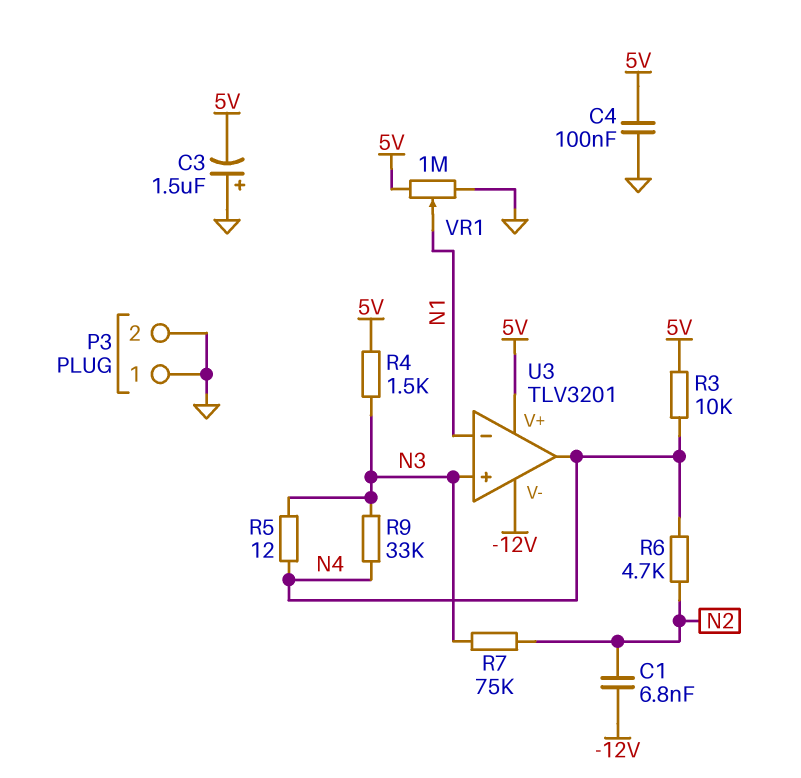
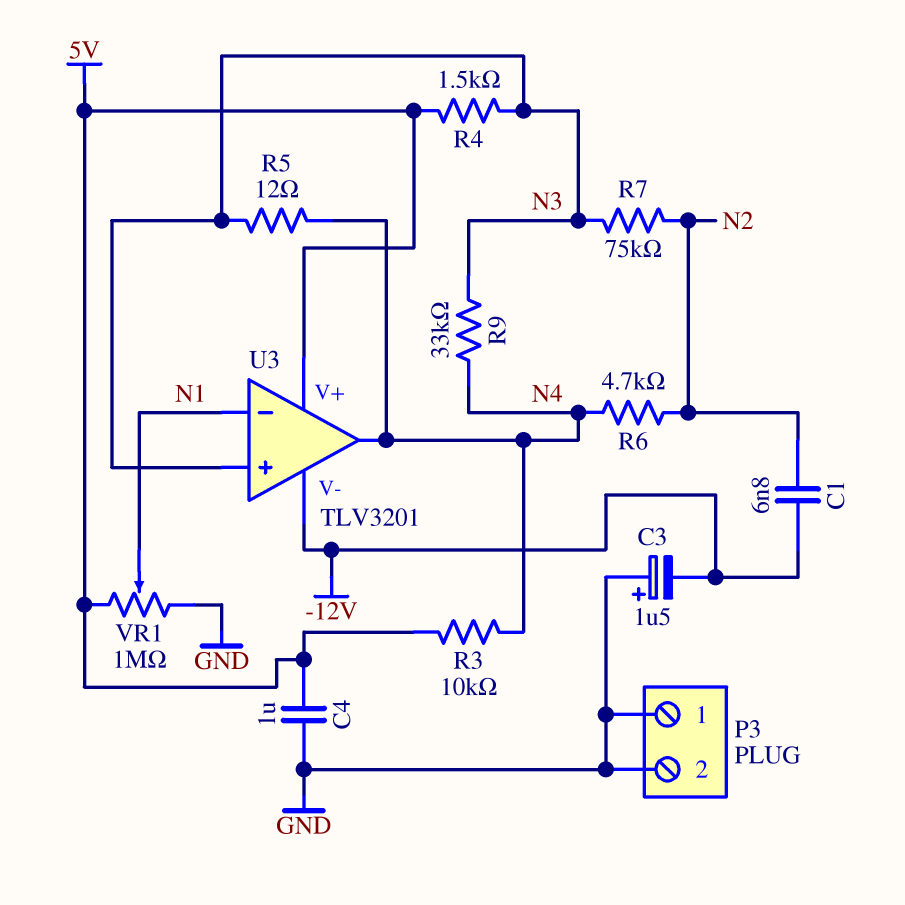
C3: 1.5uF (plus GND, minus 5V) -> 1.5uF (plus GND, minus -12V)
C4: 100nF (5V, GND) -> 1uF (5V, GND)

